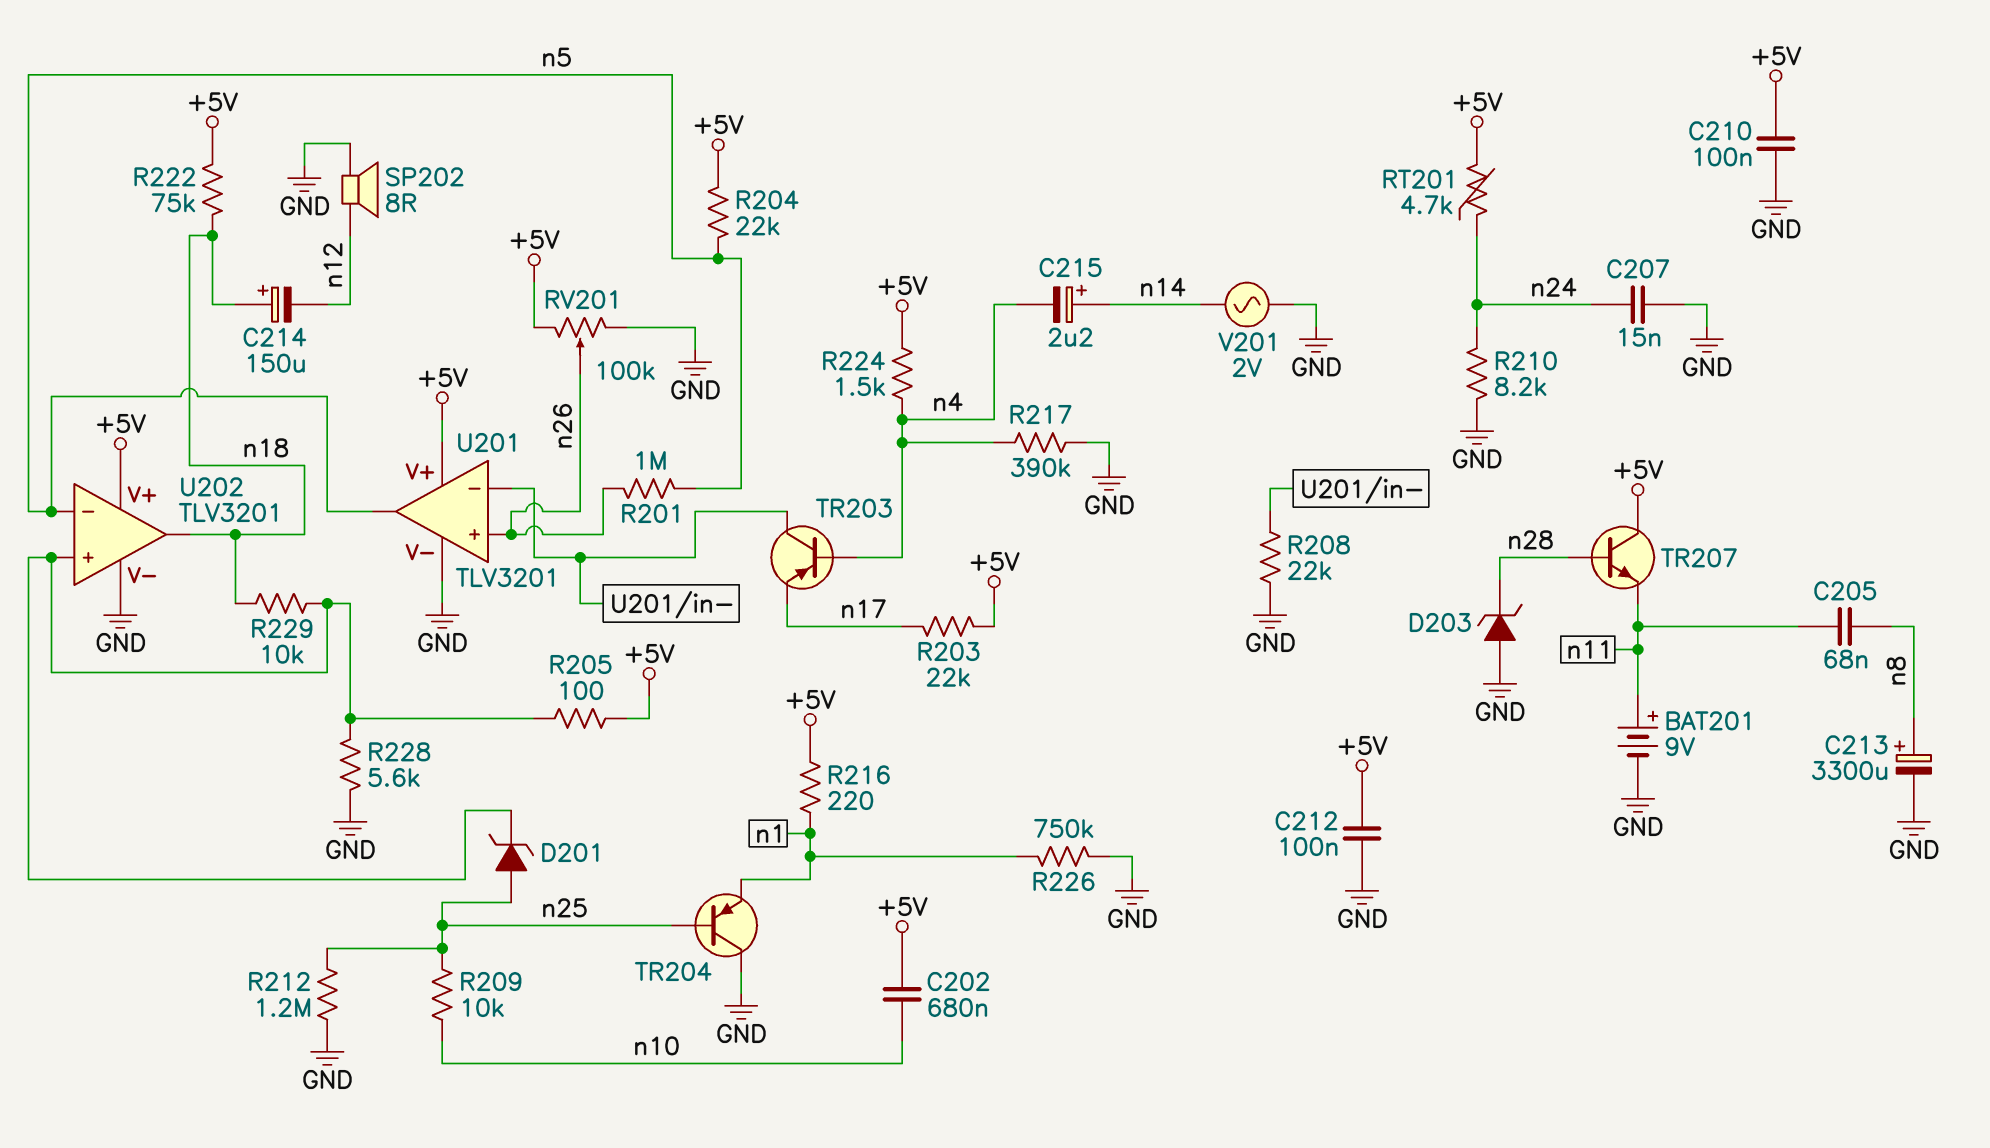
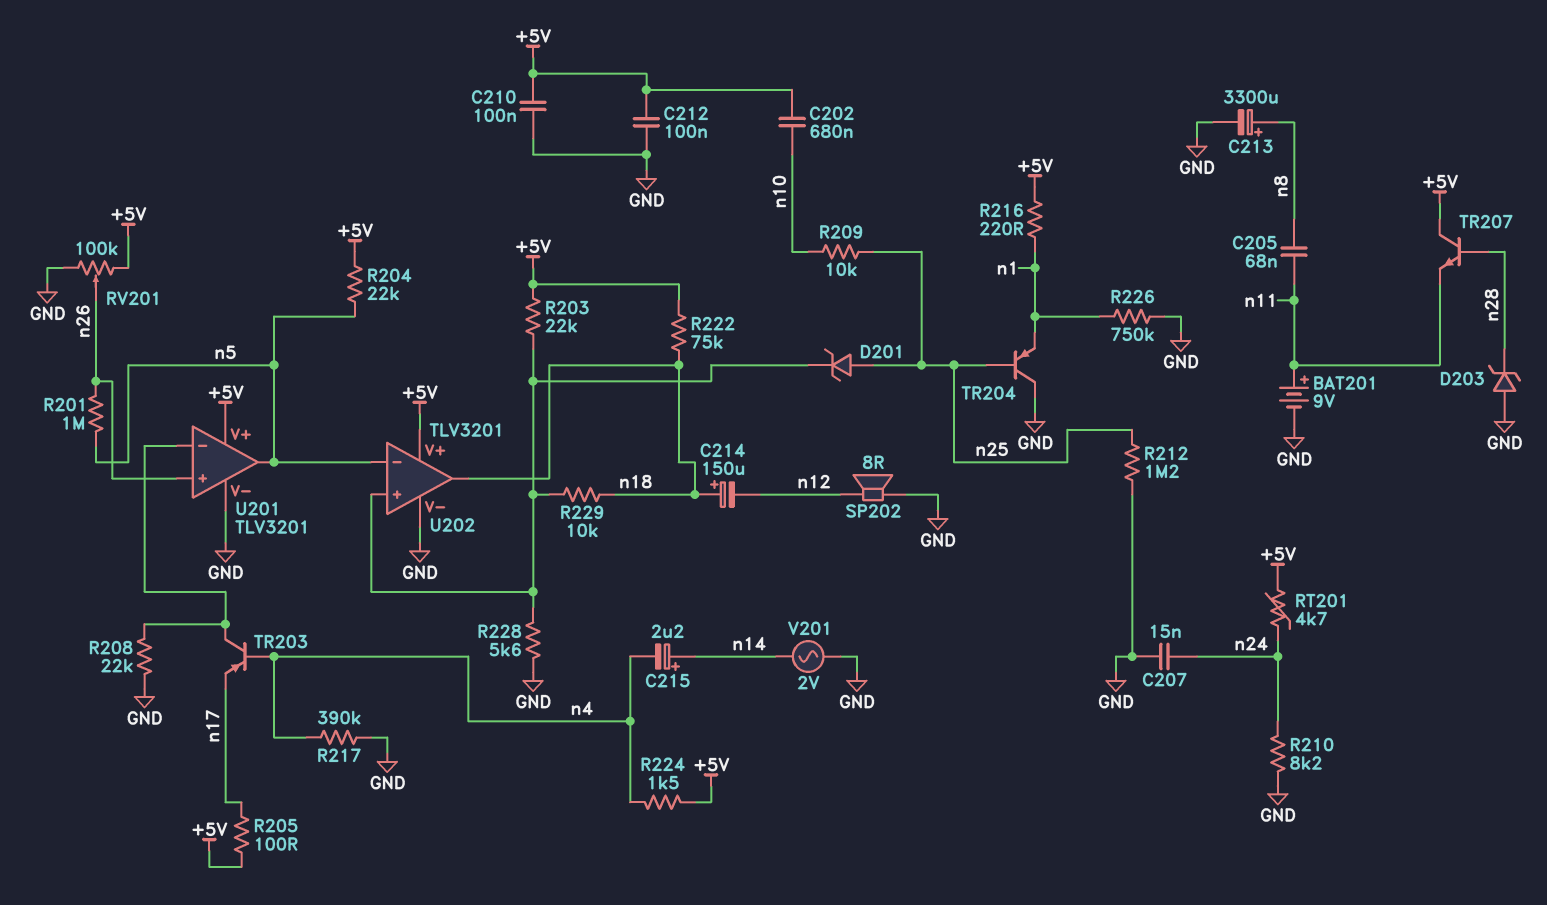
R203: 22k (+5V, n17) -> 22k (+5V, U202/in+)
R205: 100 (+5V, U202/in+) -> 100 (+5V, n17)

